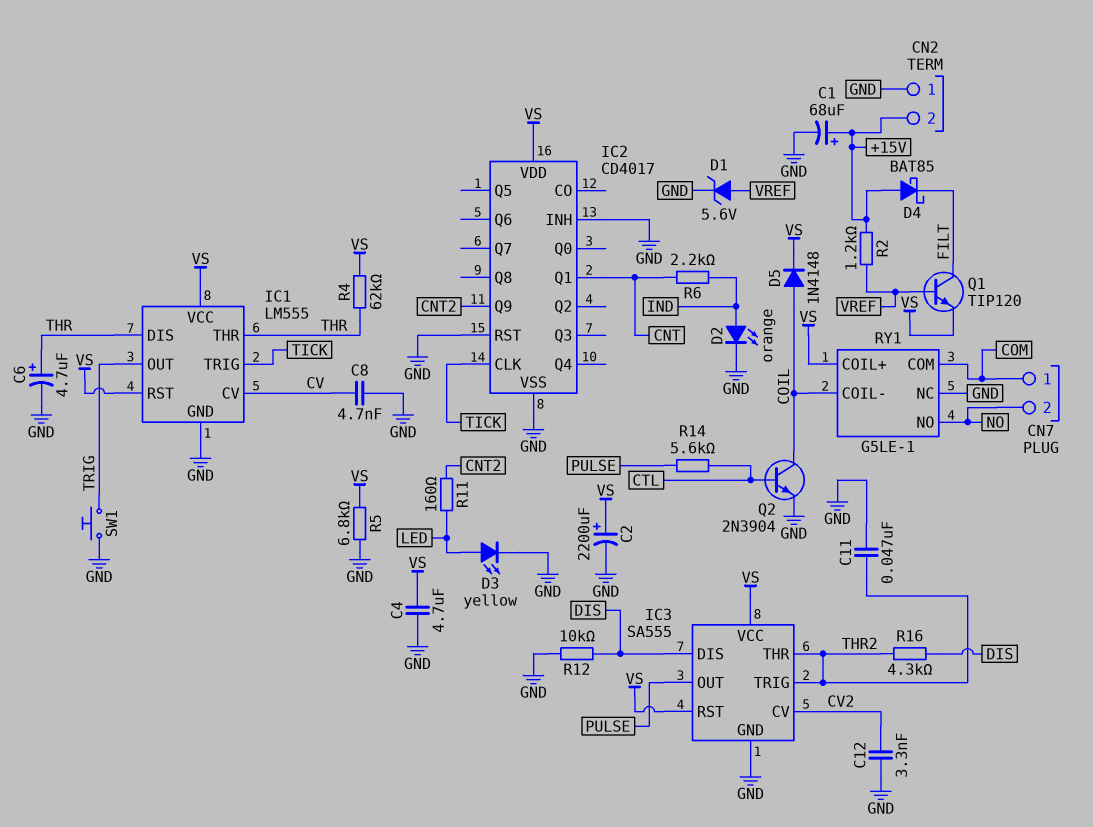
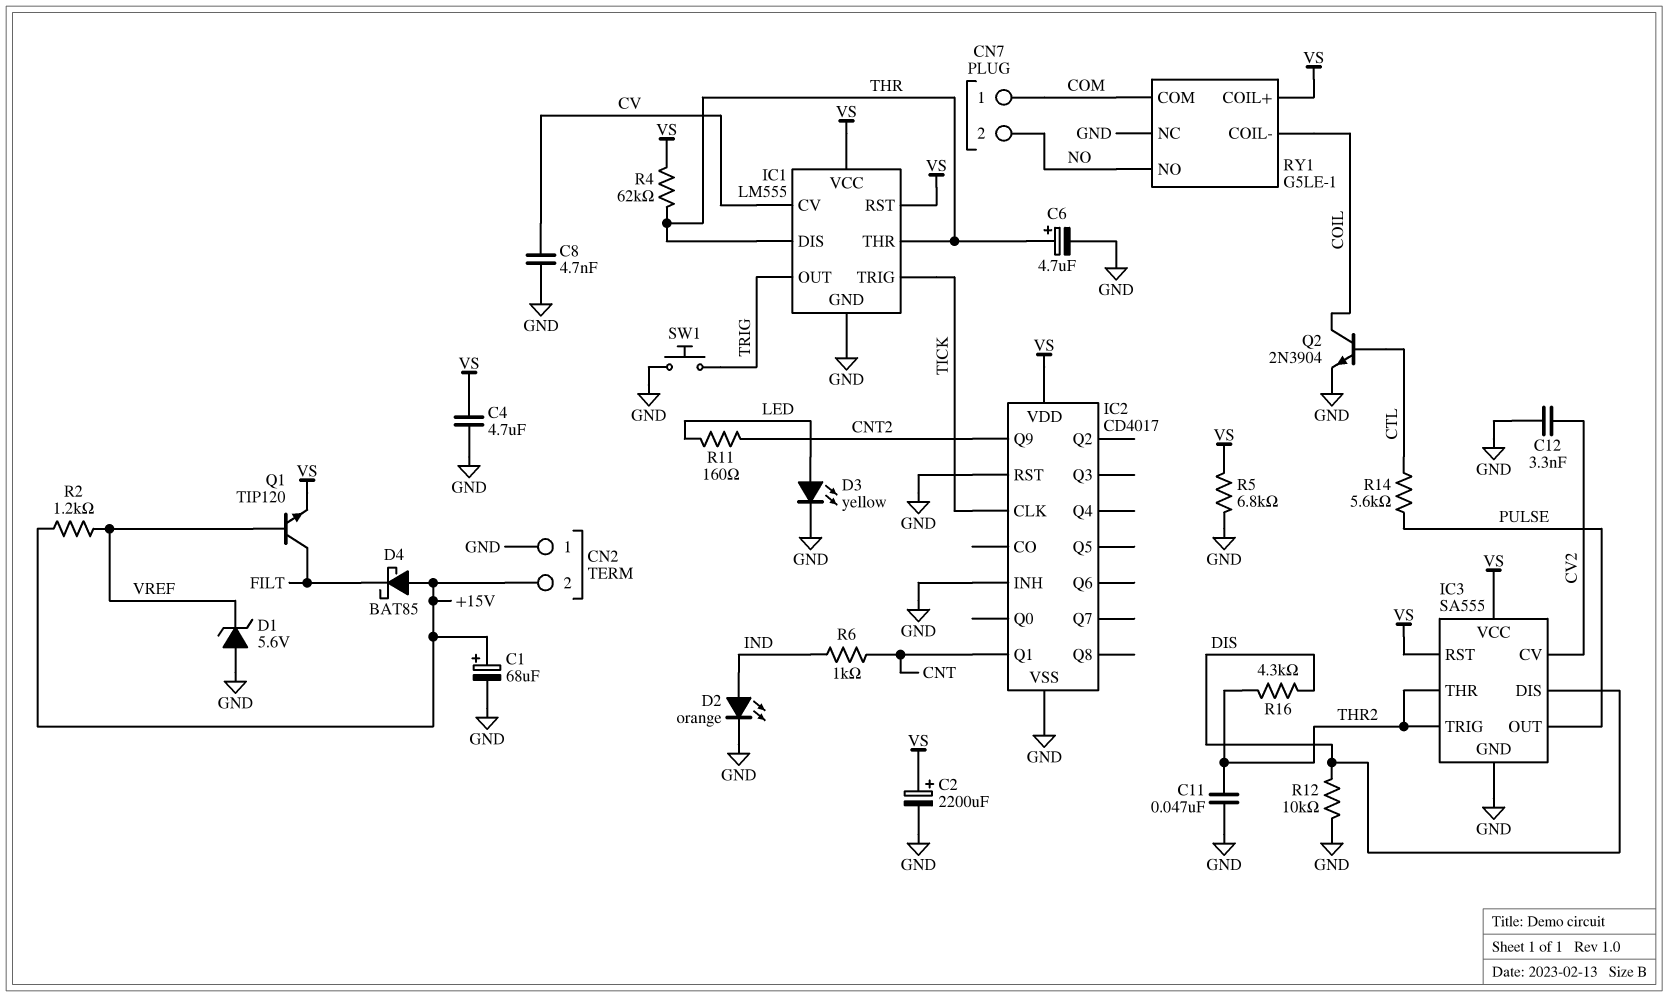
D1: zener 5.6V (A VREF, K GND) -> zener 5.6V (A GND, K VREF)
D5: diode 1N4148 (A COIL, K VS) -> none
R6: 2.2k (CNT, IND) -> 1k (CNT, IND)

